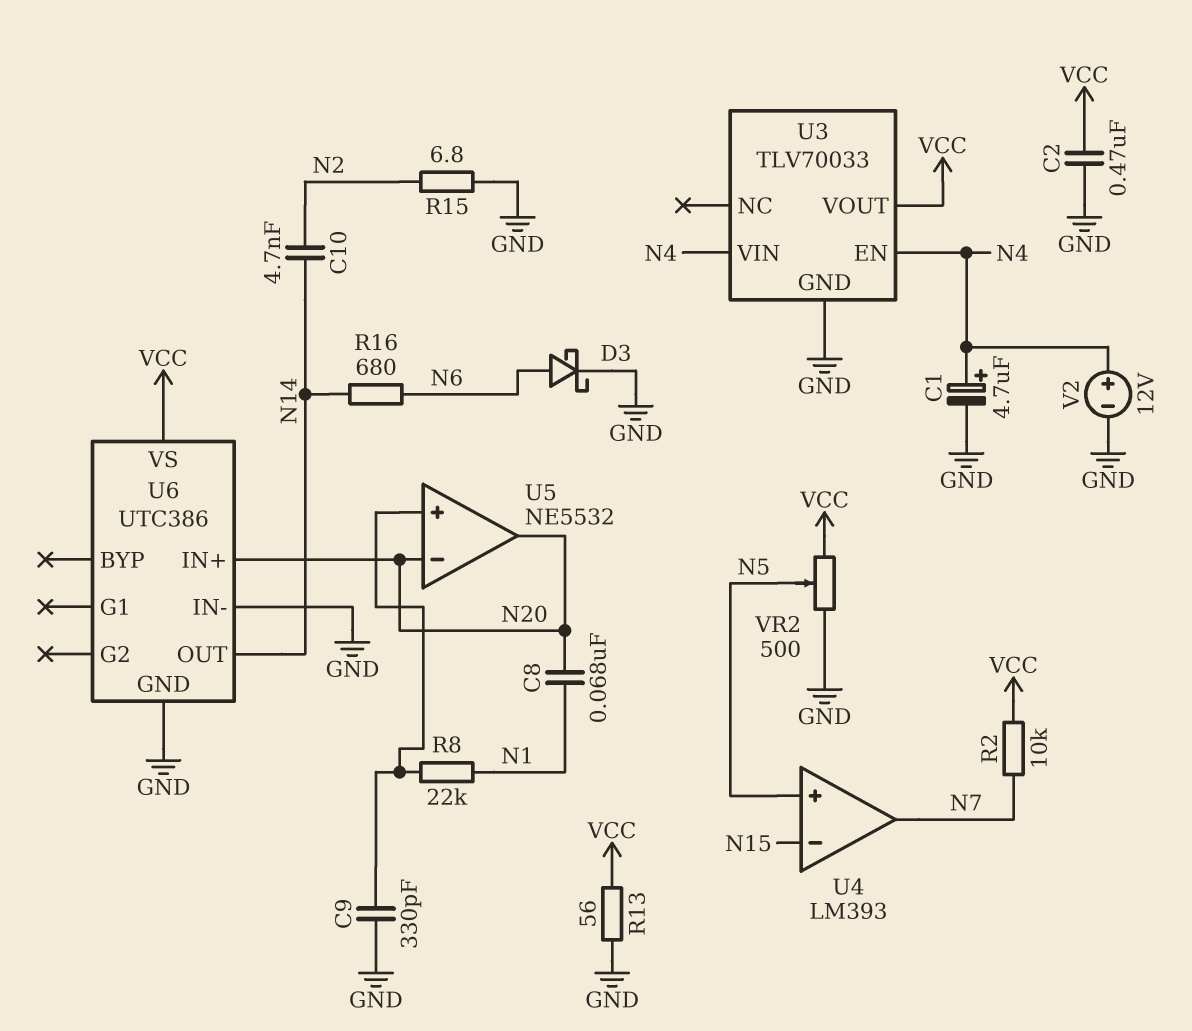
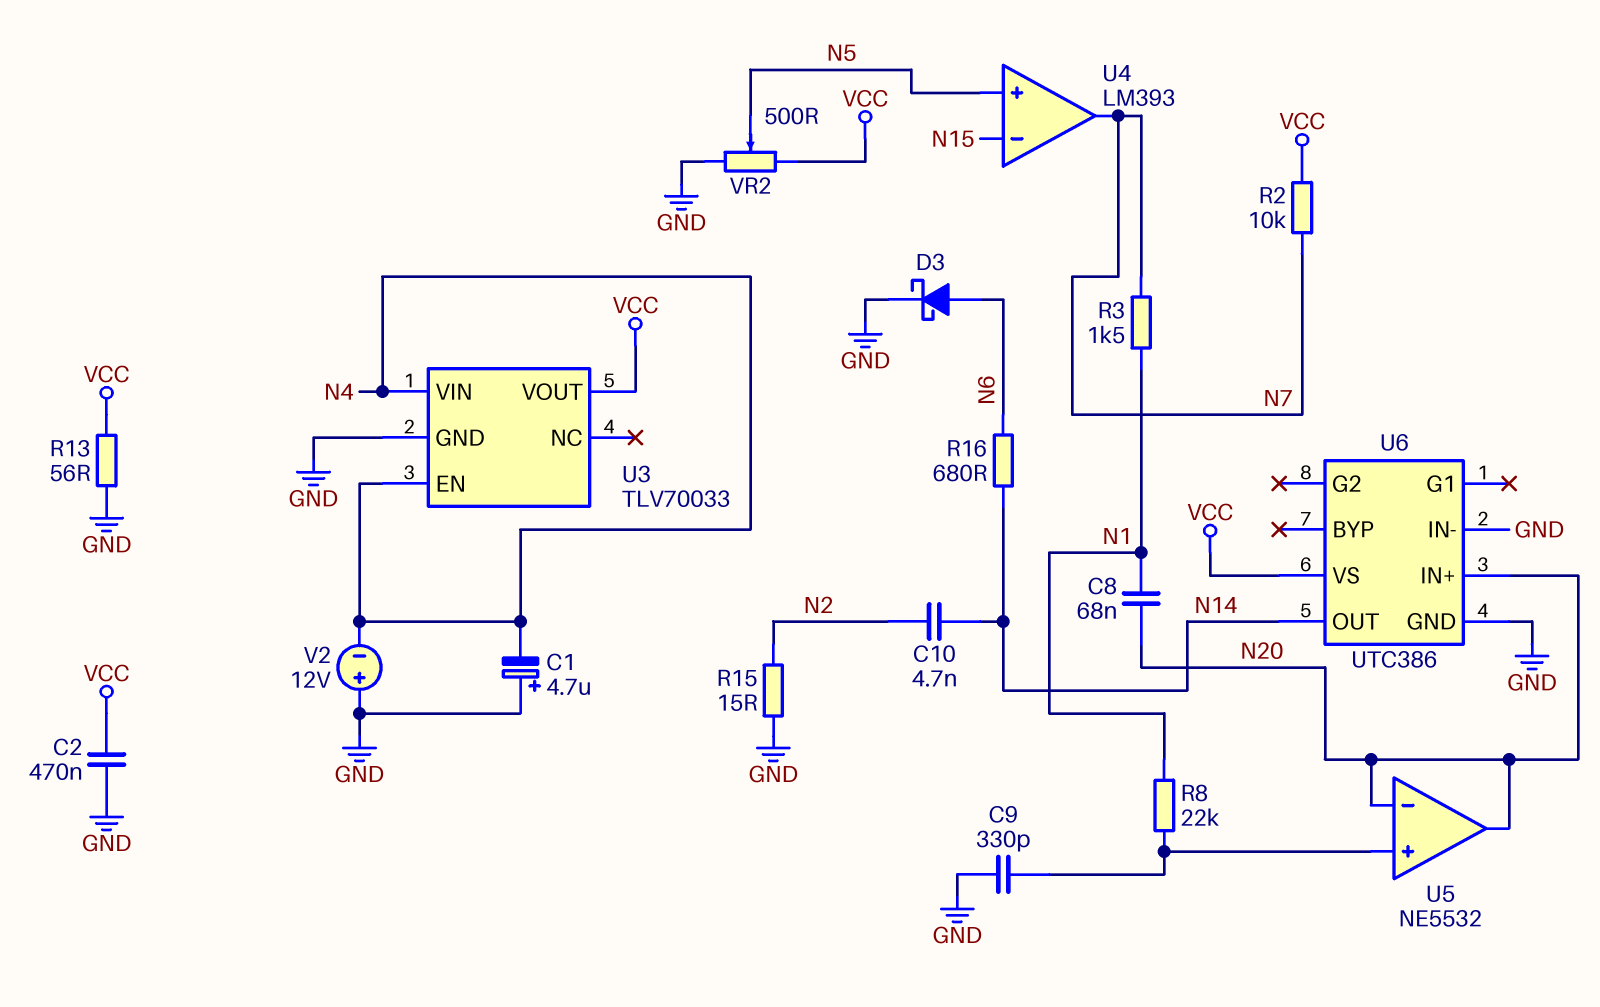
C1: 4.7uF (plus N4, minus GND) -> 4.7uF (plus GND, minus N4)
R3: none -> 1.5k (N1, N7)
R15: 6.8 (GND, N2) -> 15 (GND, N2)
V2: 12V (plus N4, minus GND) -> 12V (plus GND, minus N4)

